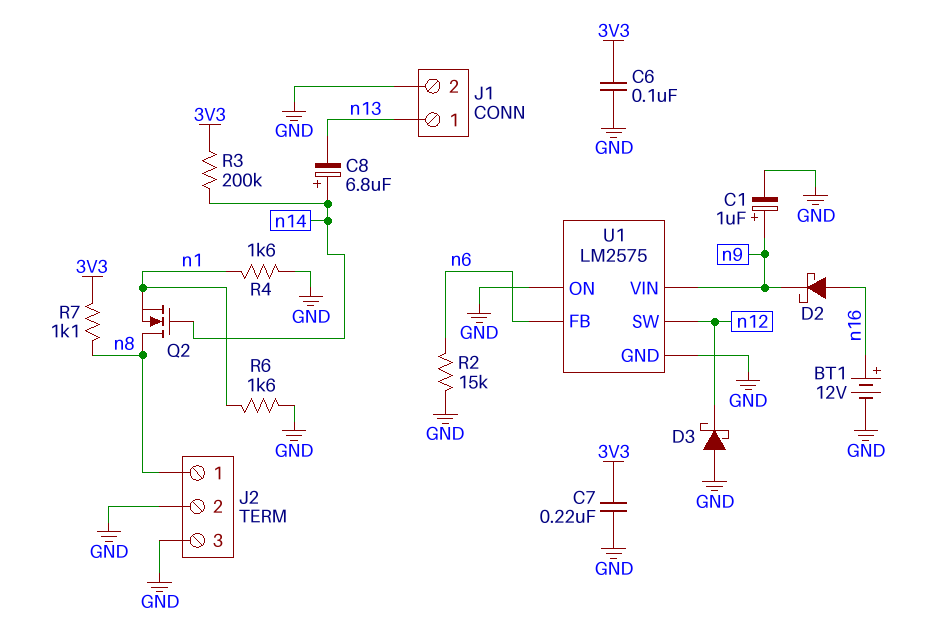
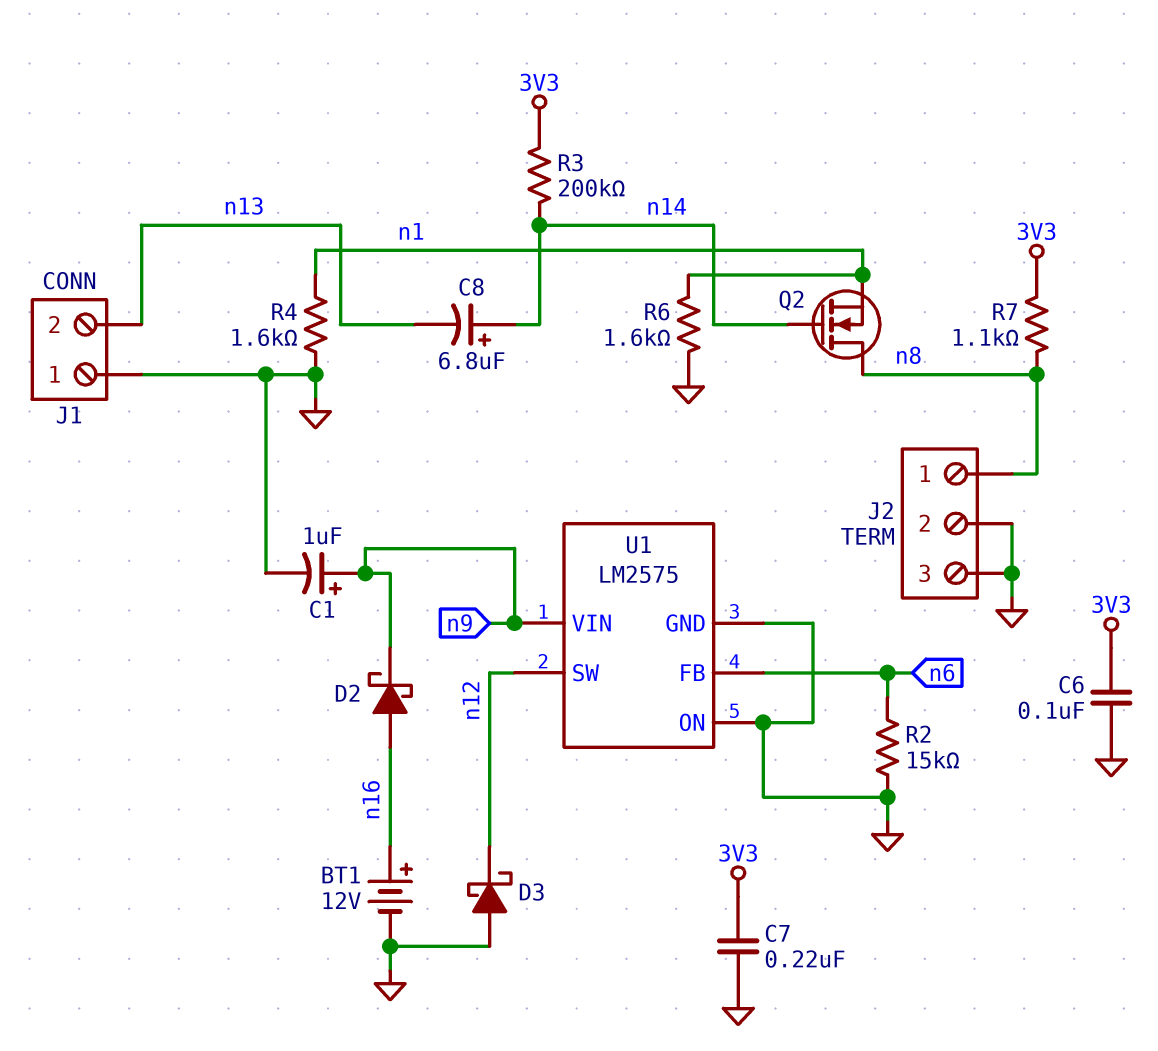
J1 pin 1: n13 -> GND
J1 pin 2: GND -> n13

